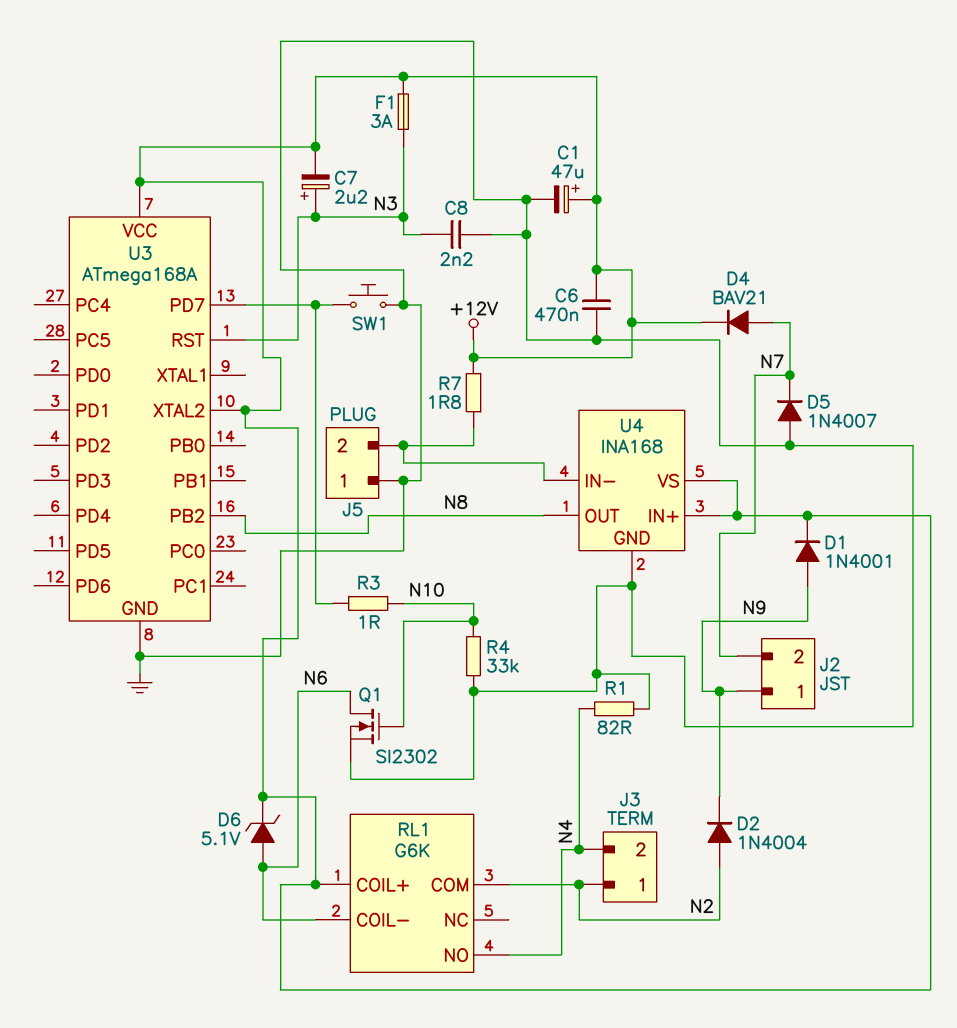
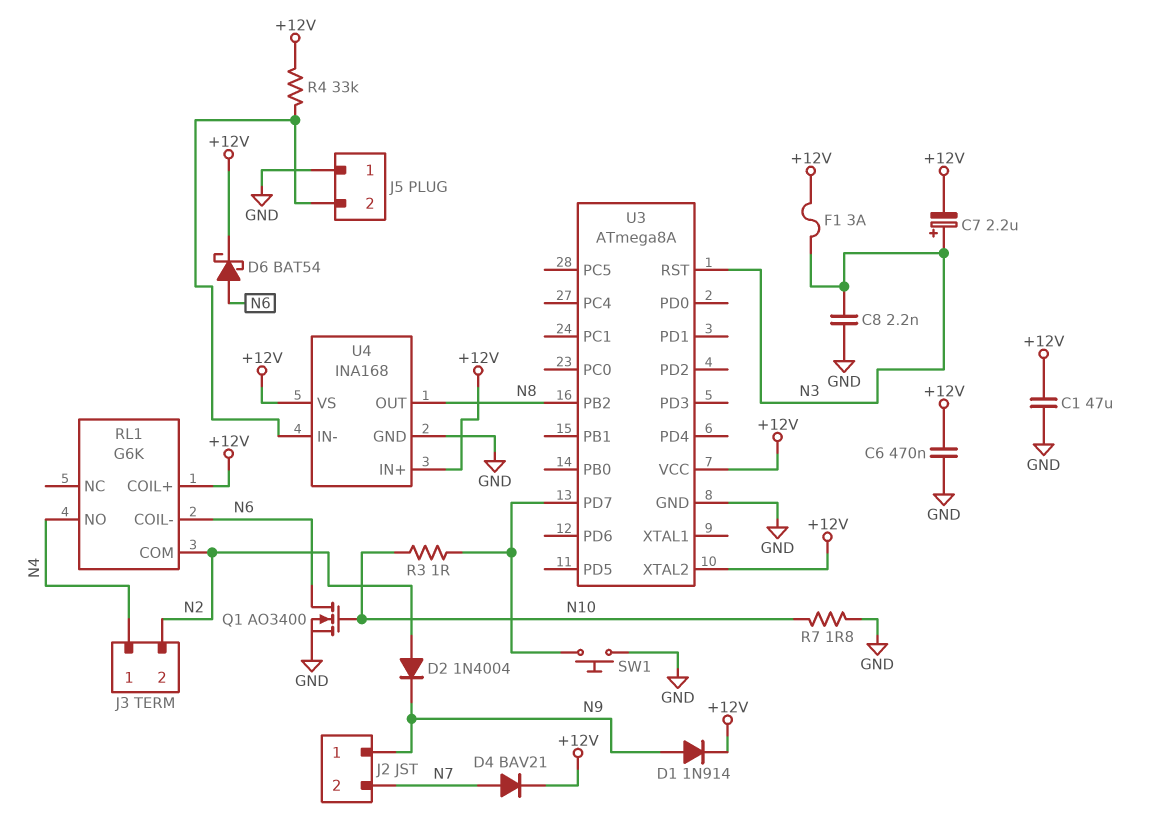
C1: 47uF (plus +12V, minus GND) -> 47uF (+12V, GND)
D1: diode 1N4001 (A N9, K +12V) -> diode 1N914 (A N9, K +12V)
D5: diode 1N4007 (A GND, K N7) -> none
D6: zener 5.1V (A N6, K +12V) -> schottky BAT54 (A N6, K +12V)
J3 pin 1: N2 -> N4
J3 pin 2: N4 -> N2
Q1: NMOS SI2302 (G N10, D N6, S GND) -> NMOS AO3400 (G N10, D N6, S GND)
R1: 82 (GND, N4) -> none
R4: 33k (GND, N10) -> 33k (+12V, J5/2)
R7: 1.8 (+12V, J5/2) -> 1.8 (GND, N10)
U3: ATmega168A -> ATmega8A

